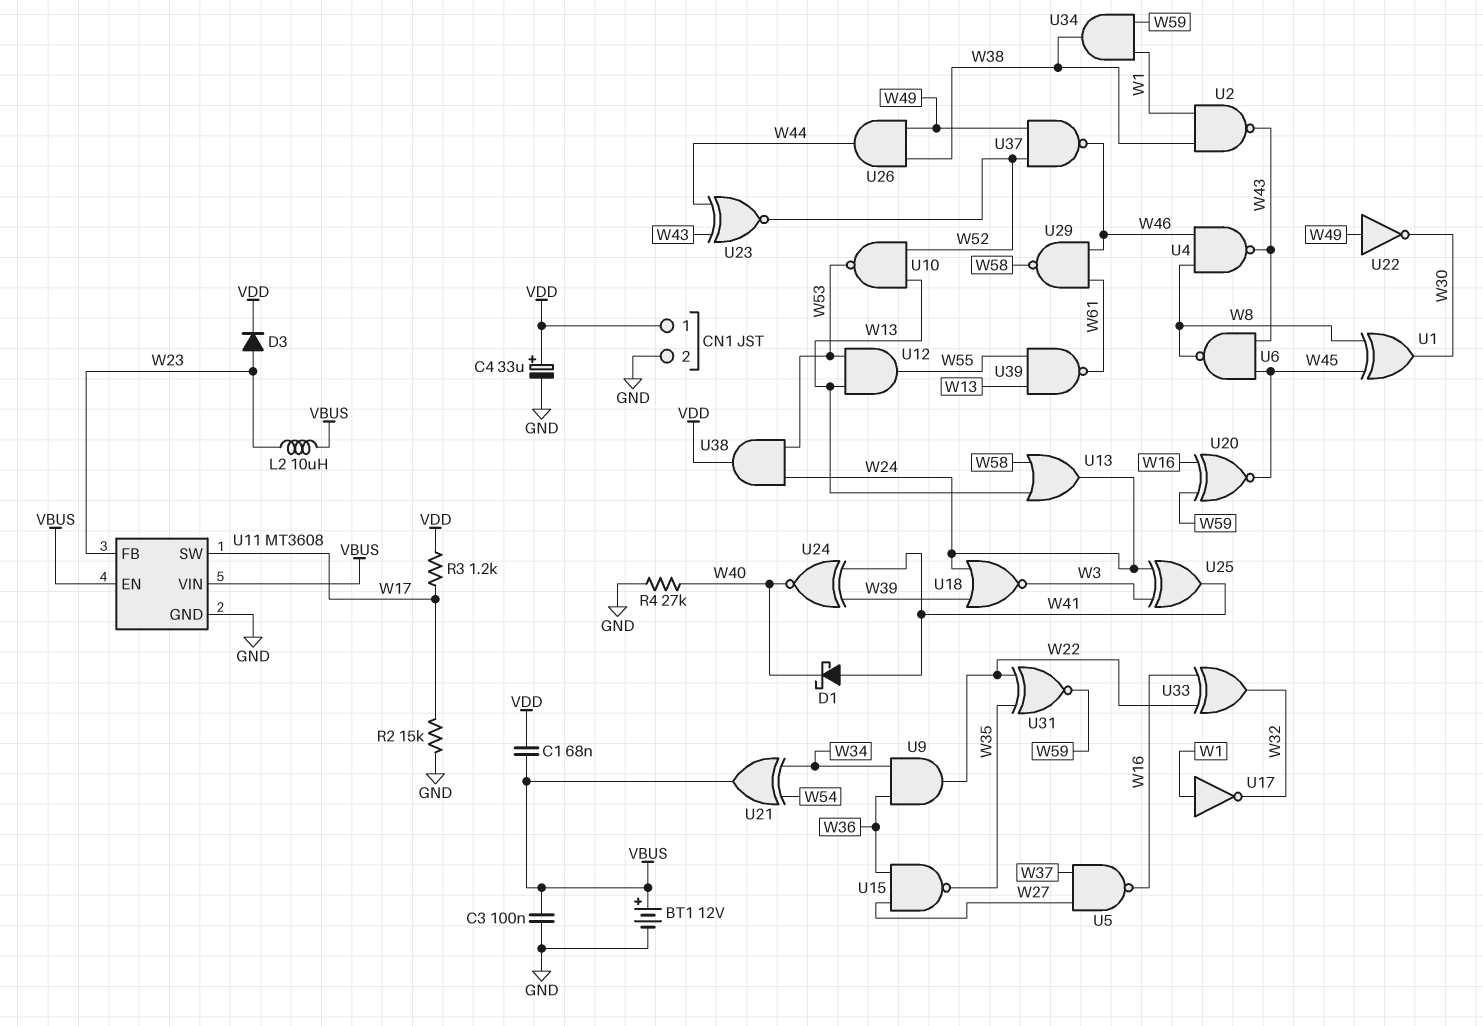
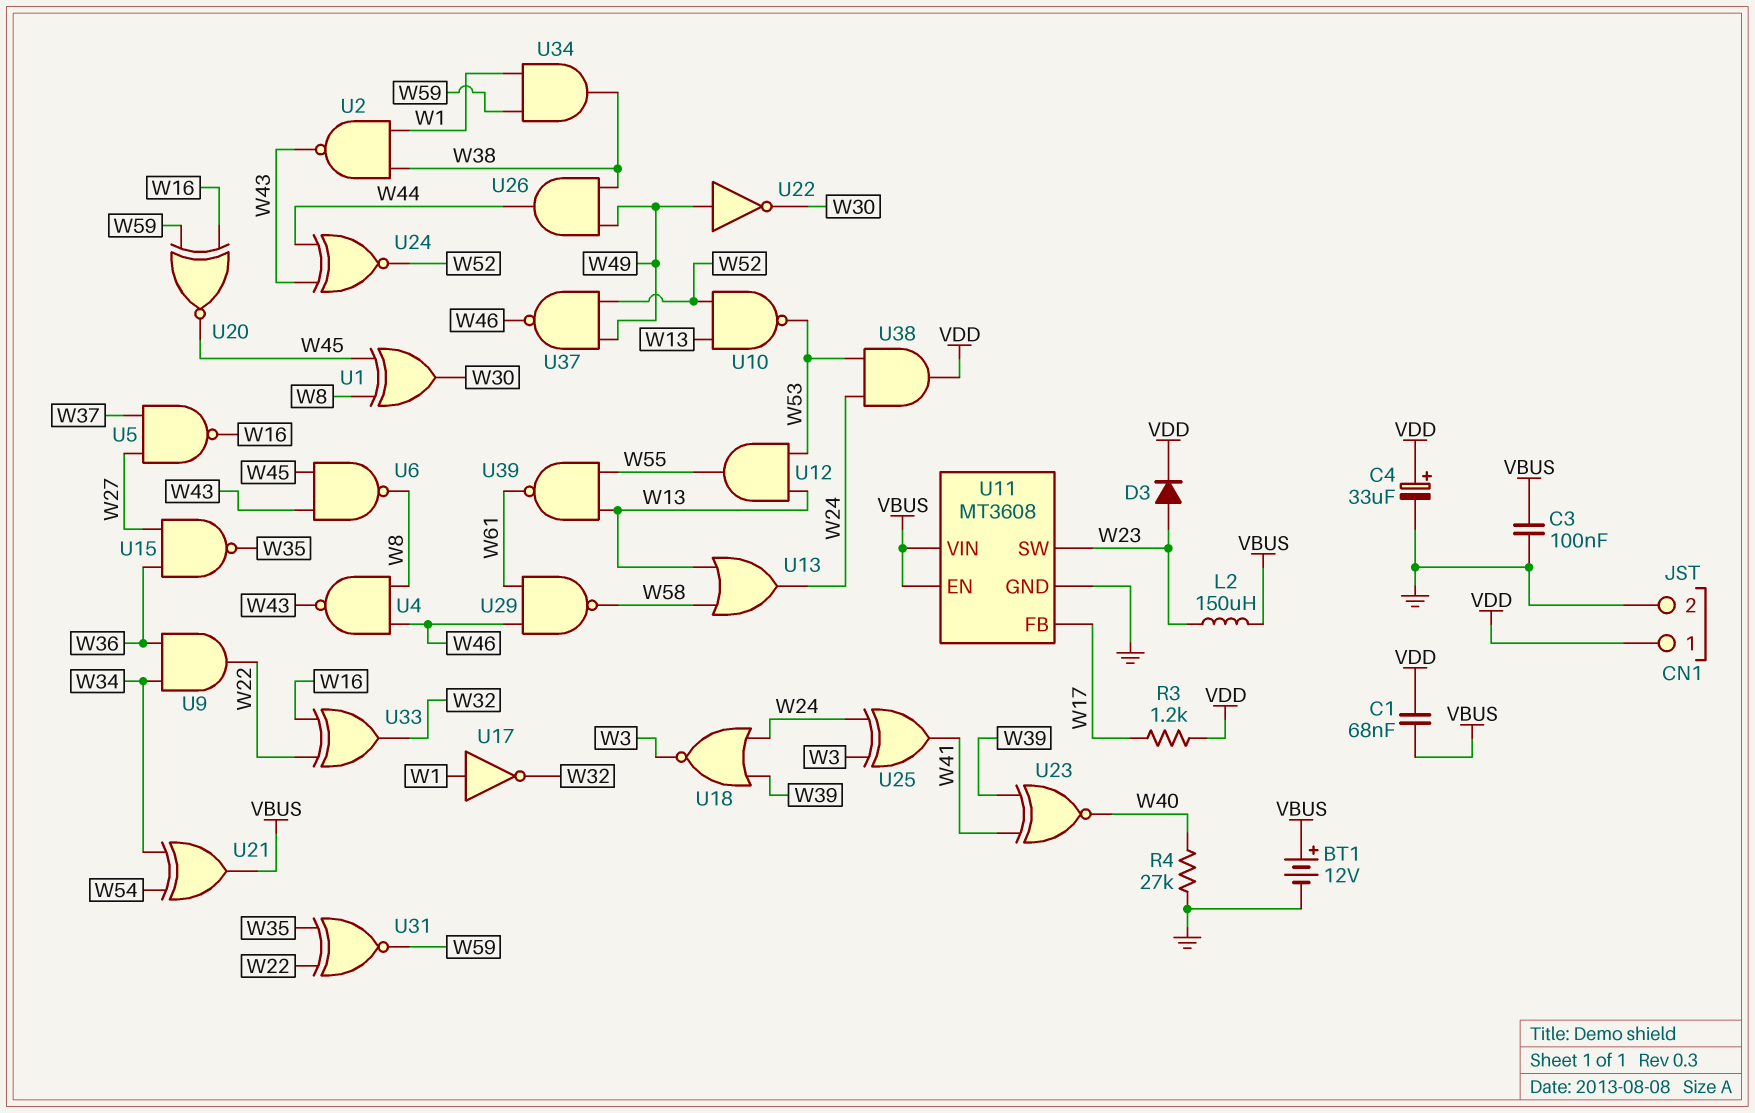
D1: schottky (A W41, K W40) -> none
L2: 10uH (VBUS, W23) -> 150uH (VBUS, W23)
R2: 15k (GND, W17) -> none
U11 pin FB: W23 -> W17
U11 pin SW: W17 -> W23
U23: XNOR (in W43, in W44, out W52) -> XNOR (in W39, in W41, out W40)
U24: XNOR (in W39, in W41, out W40) -> XNOR (in W43, in W44, out W52)

